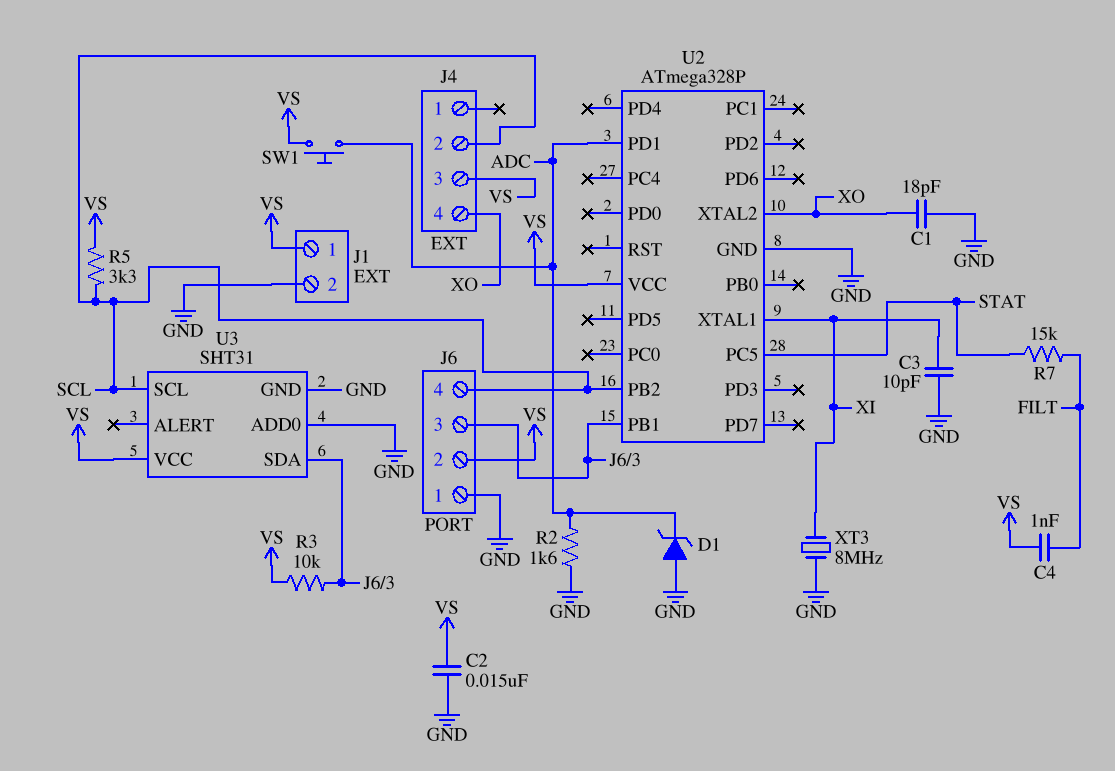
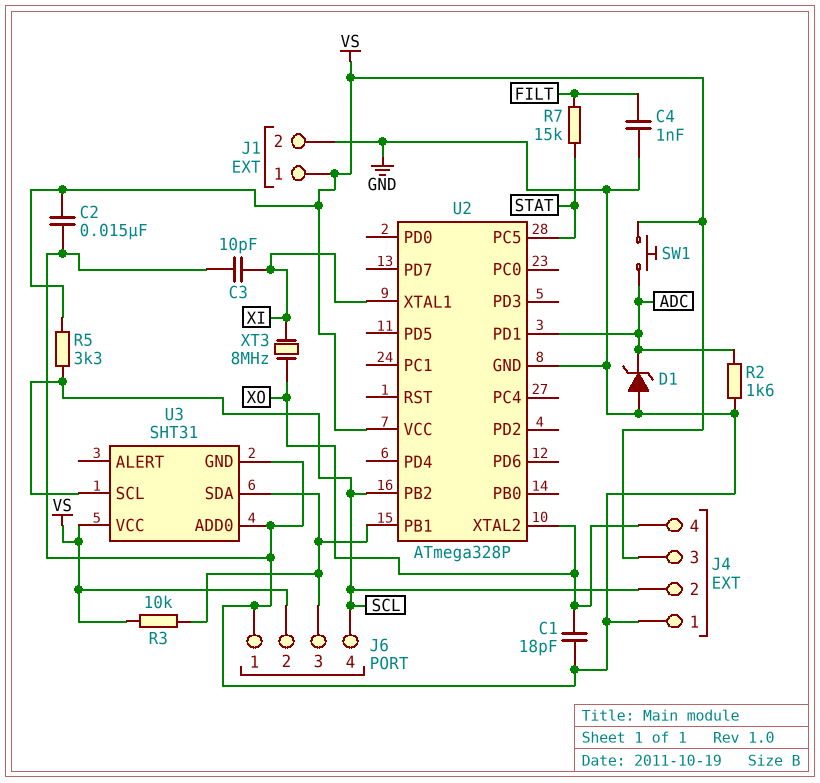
C4: 1nF (FILT, VS) -> 1nF (FILT, GND)
J4 pin 1: none -> GND
XT3: 8MHz (GND, XI) -> 8MHz (XI, XO)

